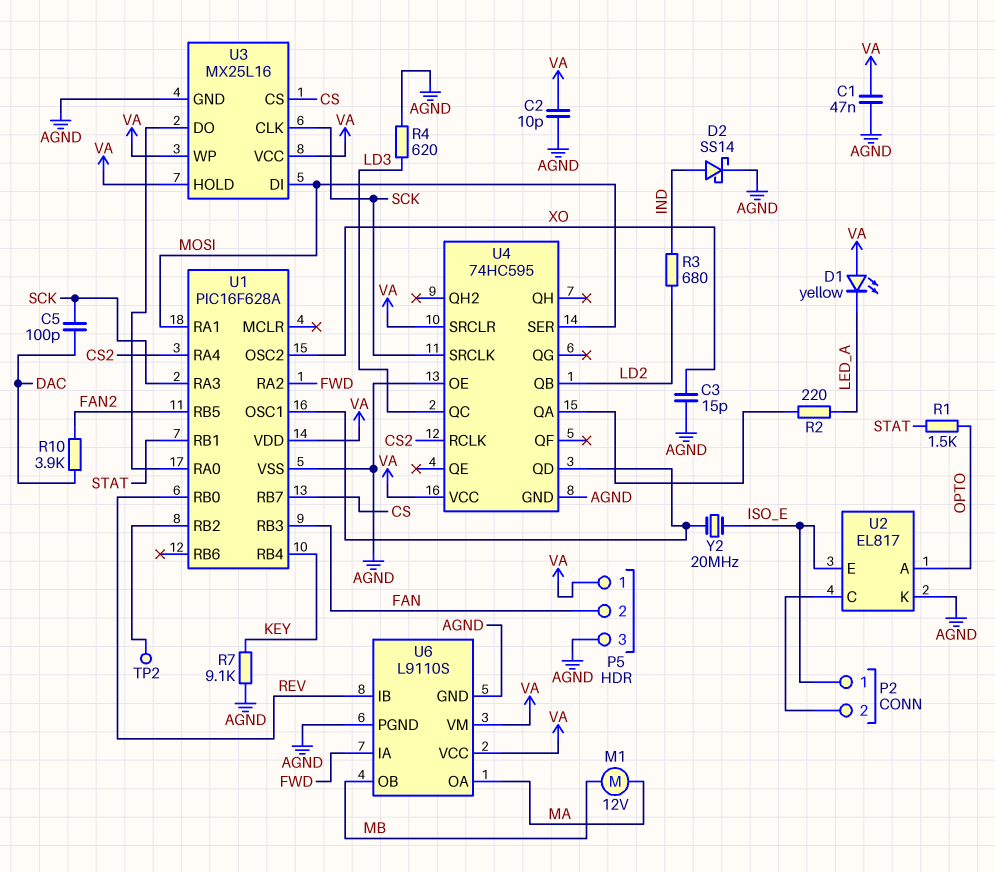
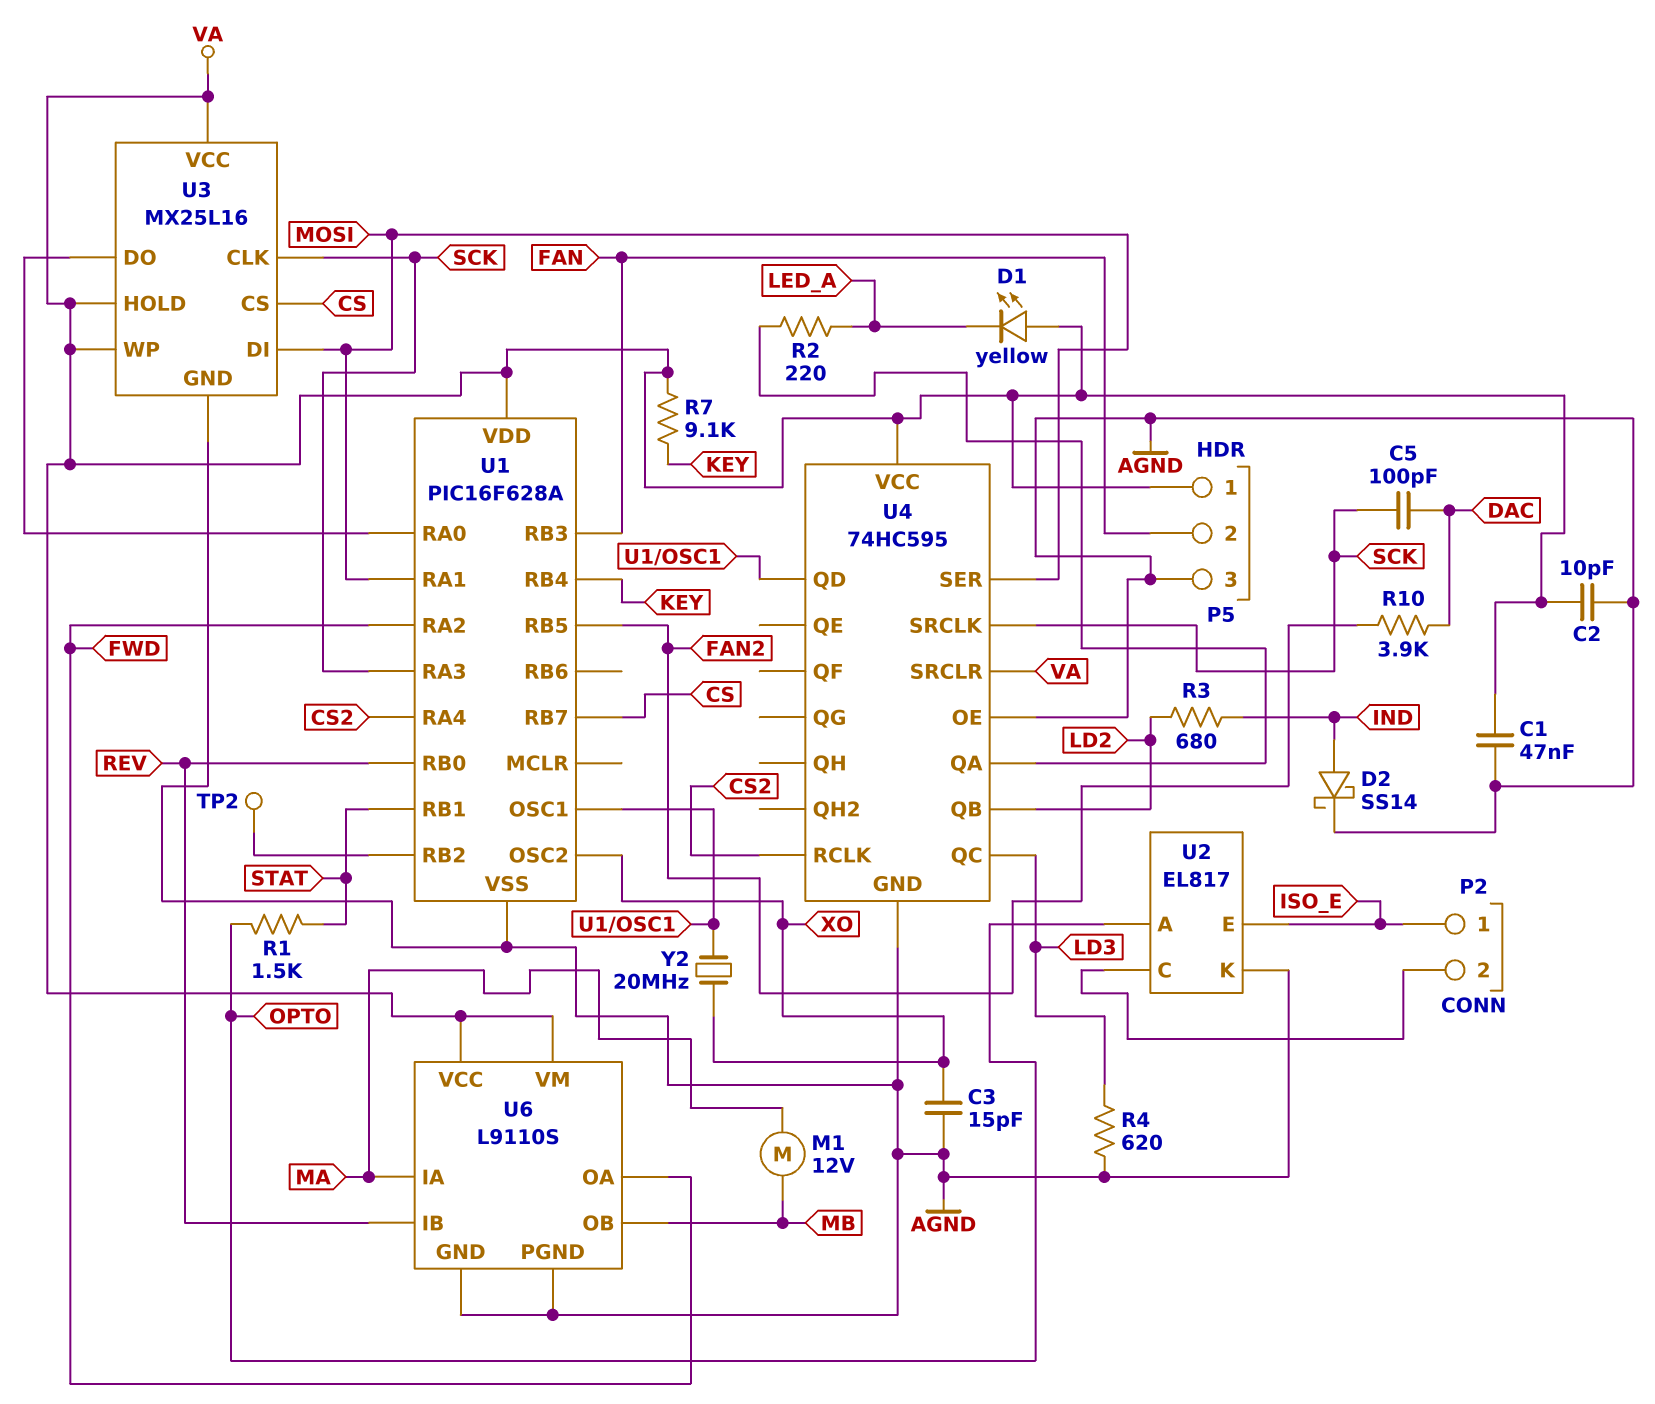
R7: 9.1k (AGND, KEY) -> 9.1k (KEY, VA)
U6 pin IA: FWD -> MA
U6 pin OA: MA -> FWD
Y2: 20MHz (ISO_E, U1/OSC1) -> 20MHz (U1/OSC1, XO)

